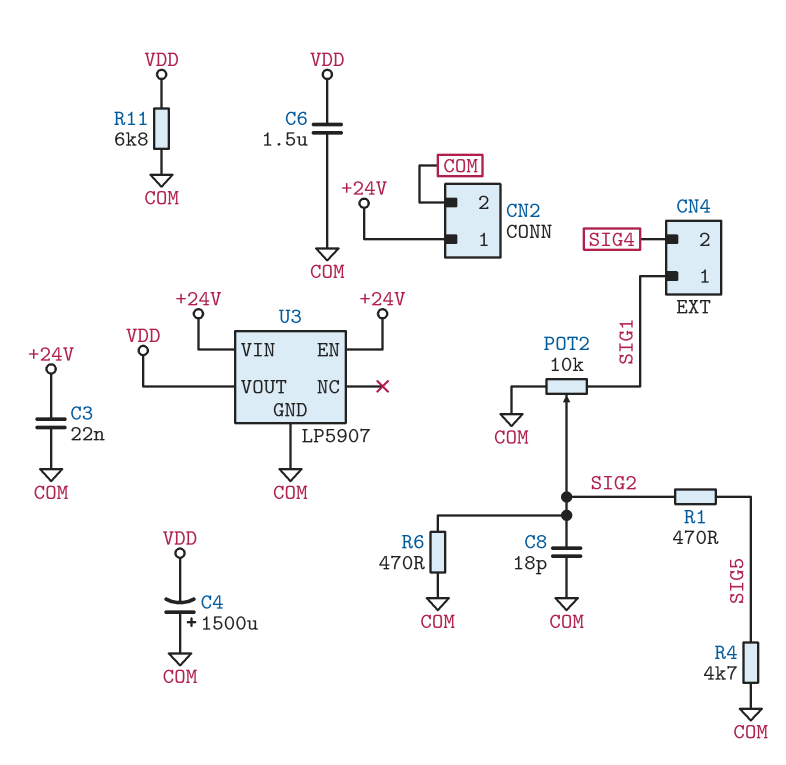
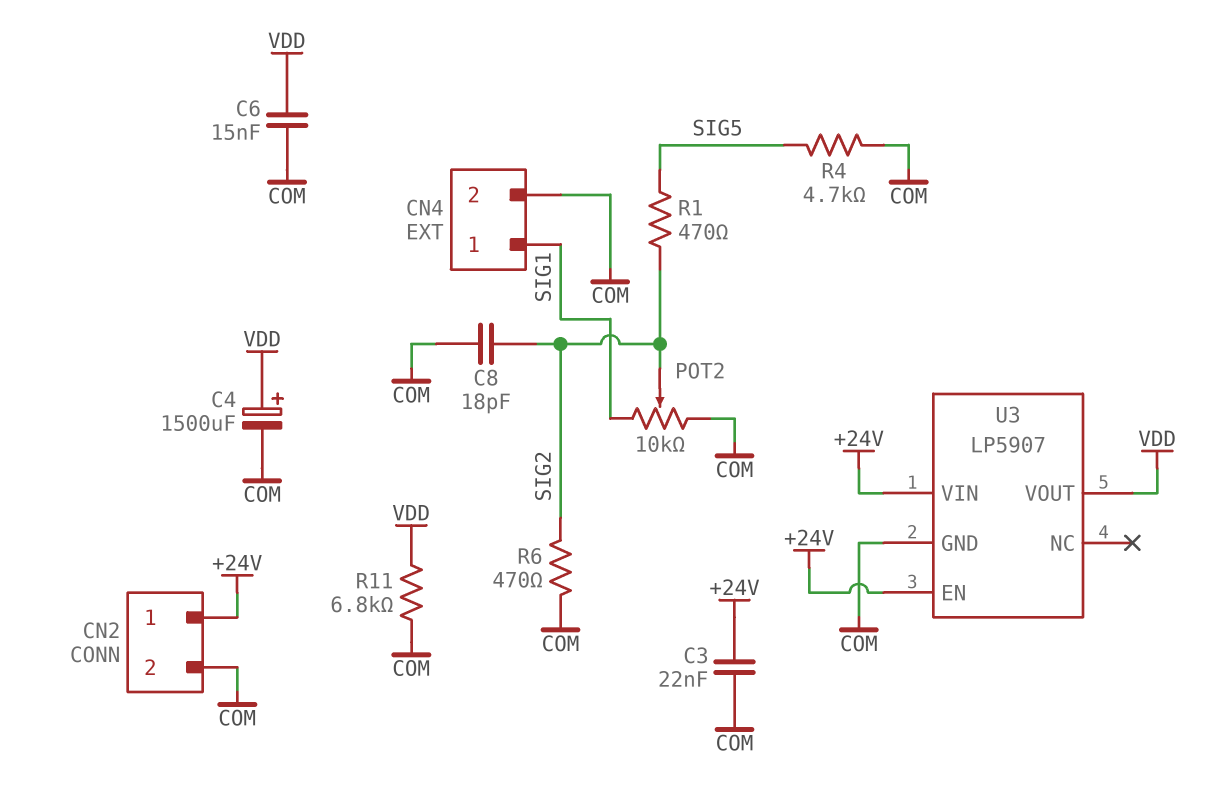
C4: 1500uF (plus COM, minus VDD) -> 1500uF (plus VDD, minus COM)
C6: 1.5uF (COM, VDD) -> 15nF (COM, VDD)
CN4 pin 2: SIG4 -> COM

